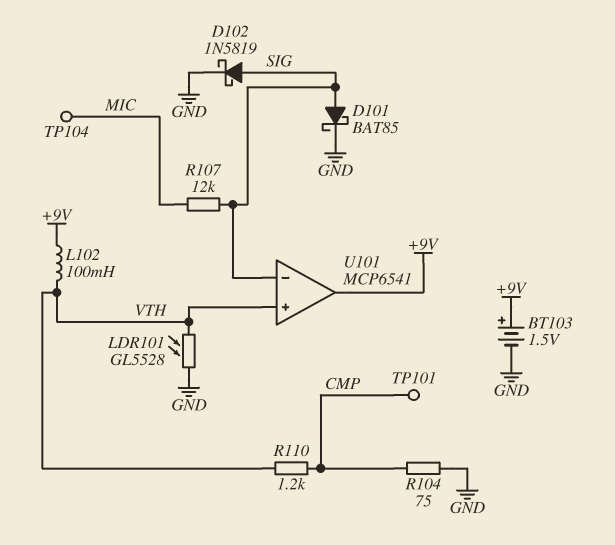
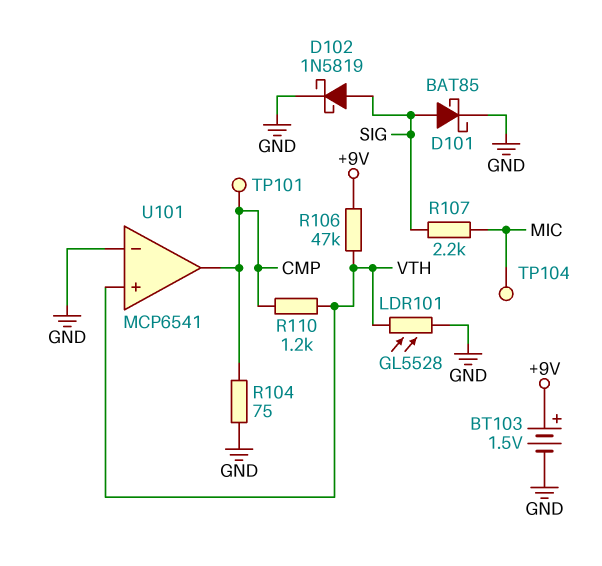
L102: 100mH (+9V, VTH) -> none
R106: none -> 47k (+9V, VTH)
R107: 12k (MIC, SIG) -> 2.2k (MIC, SIG)
U101 pin in-: SIG -> GND
U101 pin out: +9V -> CMP

